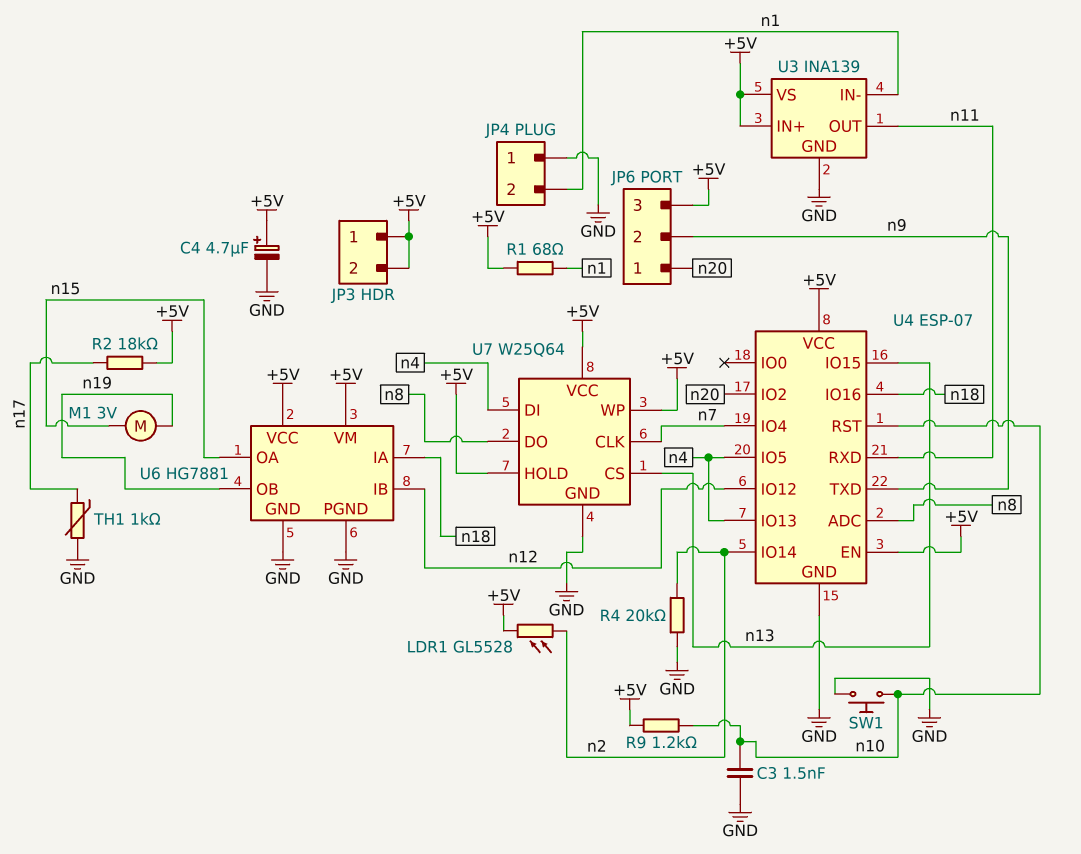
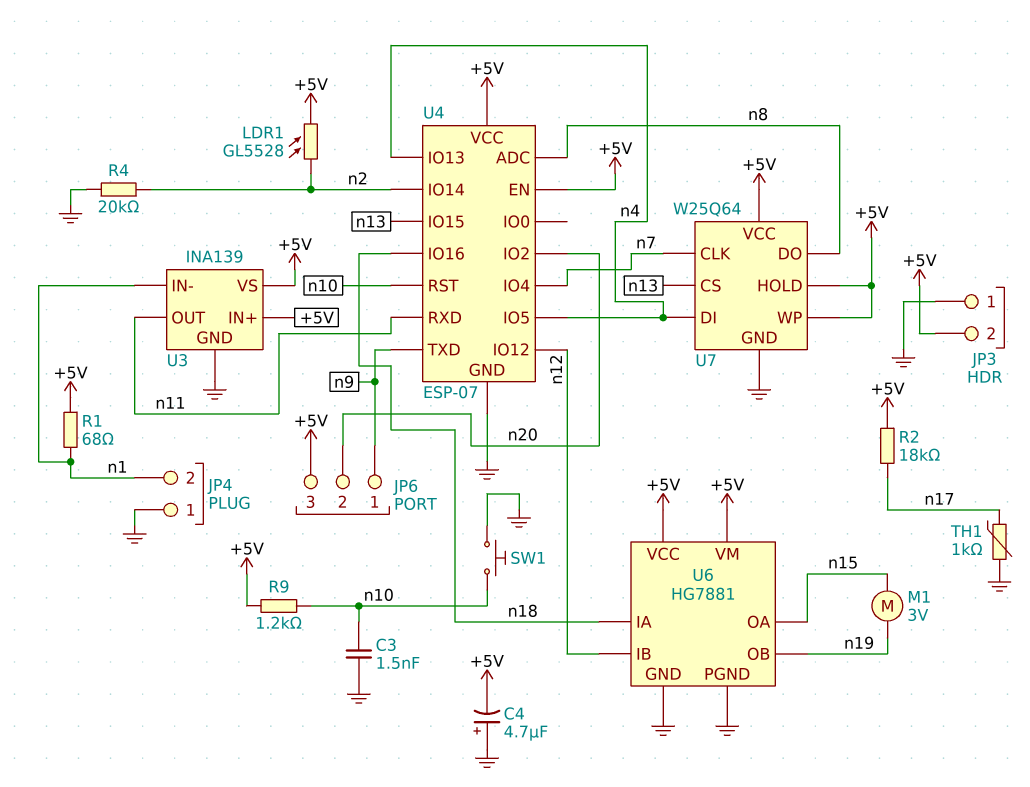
C4: 4.7uF (plus +5V, minus GND) -> 4.7uF (plus GND, minus +5V)
JP3 pin 1: +5V -> GND
JP6 pin 1: n20 -> n9
JP6 pin 2: n9 -> n20

